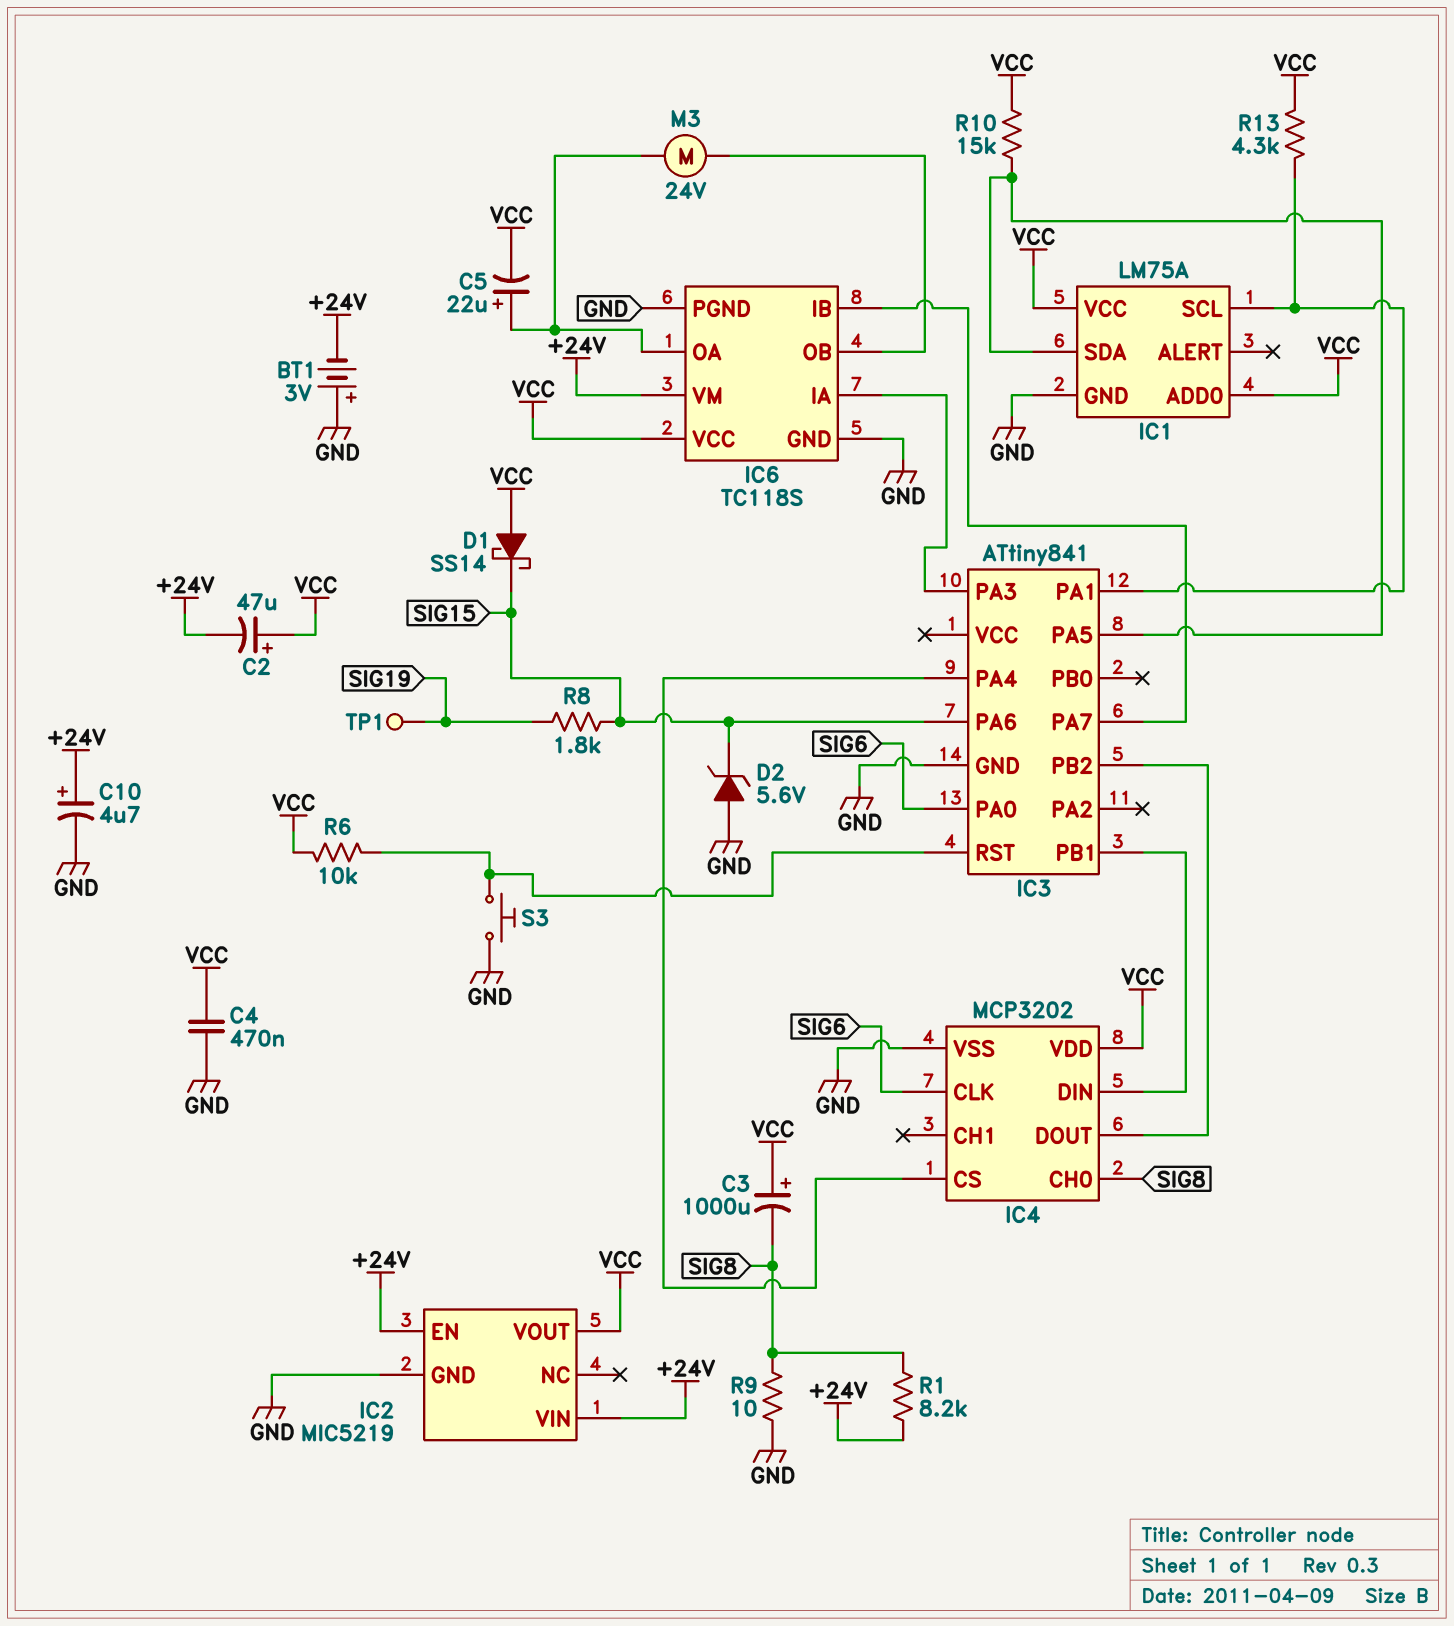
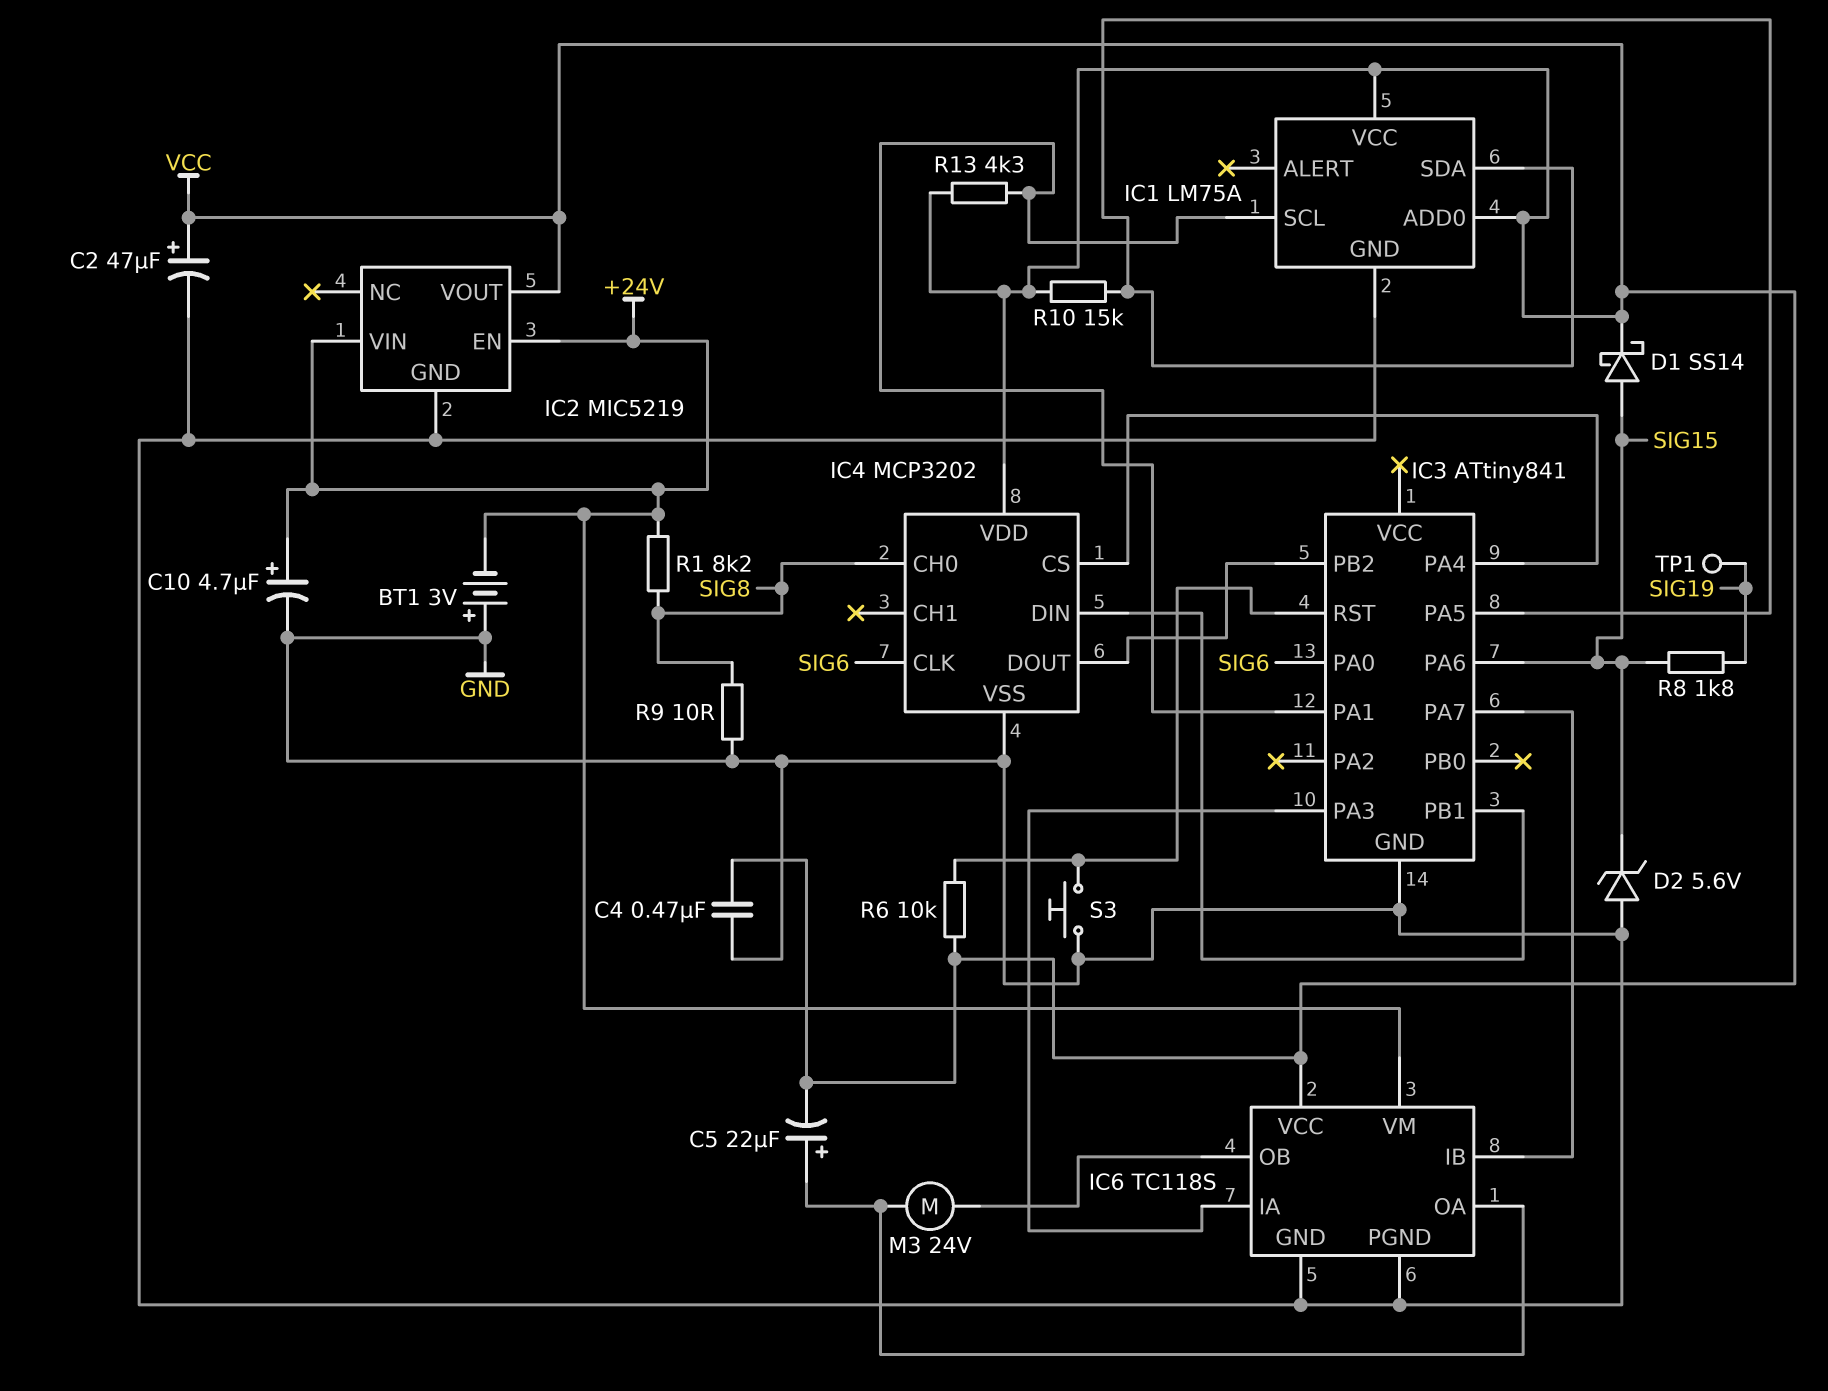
C2: 47uF (plus VCC, minus +24V) -> 47uF (plus VCC, minus GND)
C3: 1000uF (plus VCC, minus SIG8) -> none
D1: schottky SS14 (A VCC, K SIG15) -> schottky SS14 (A SIG15, K VCC)

